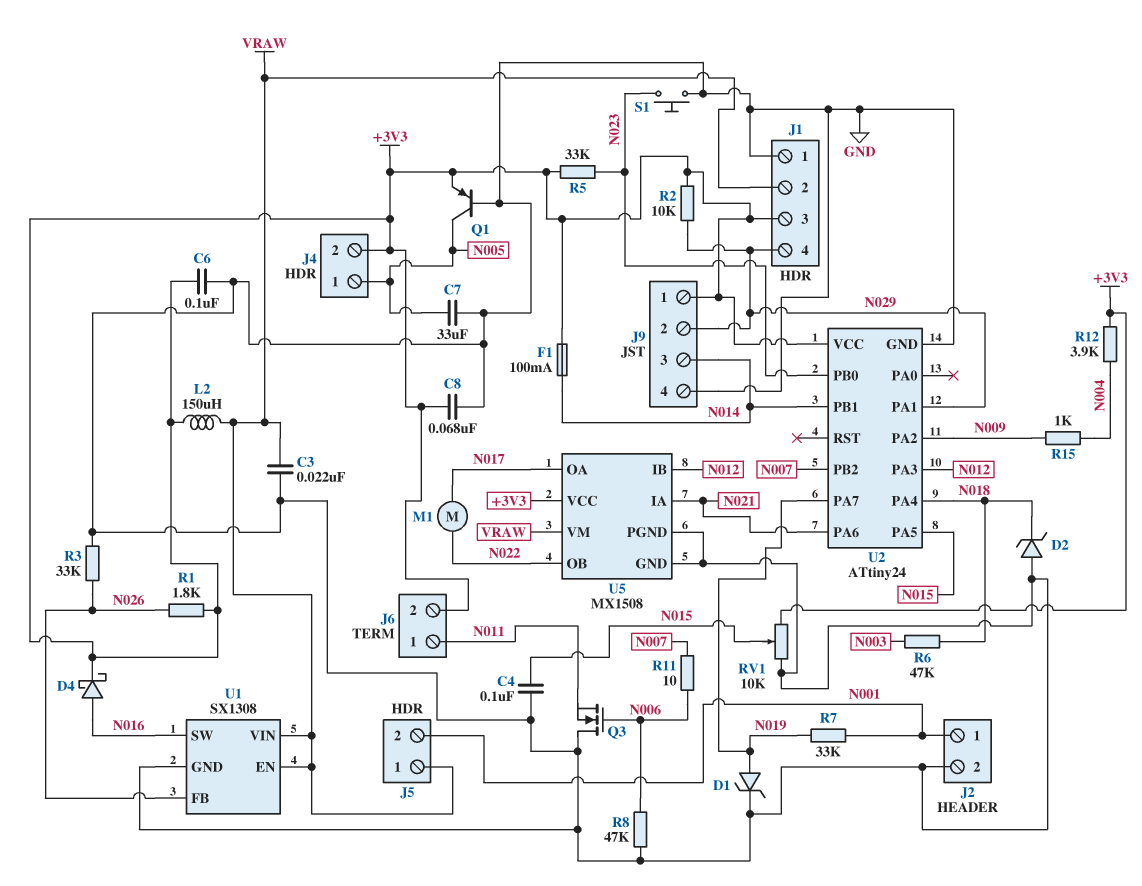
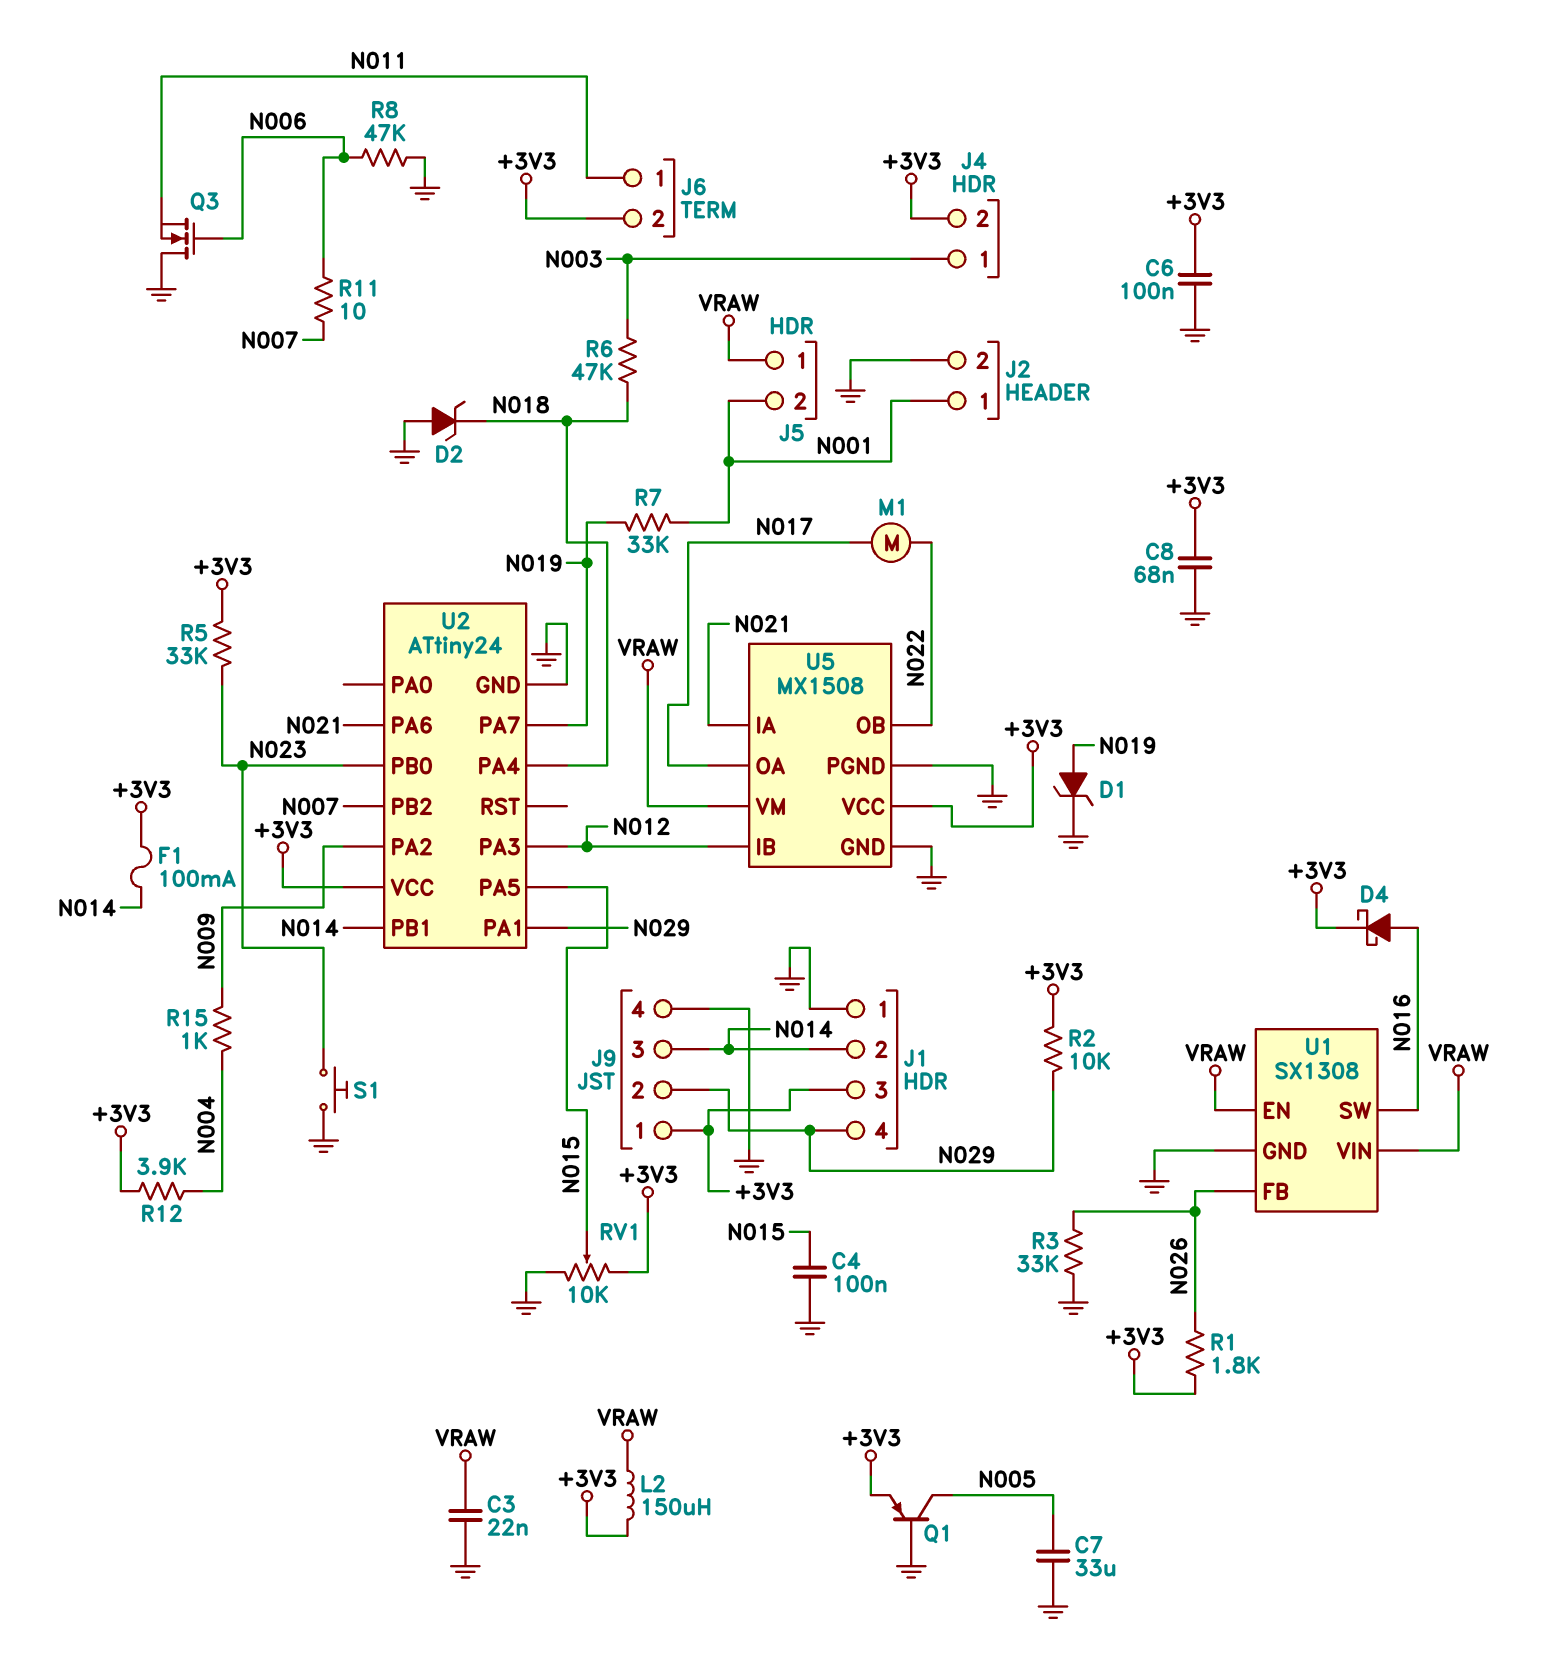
J1 pin 2: VRAW -> N014
J4 pin 1: N005 -> N003

